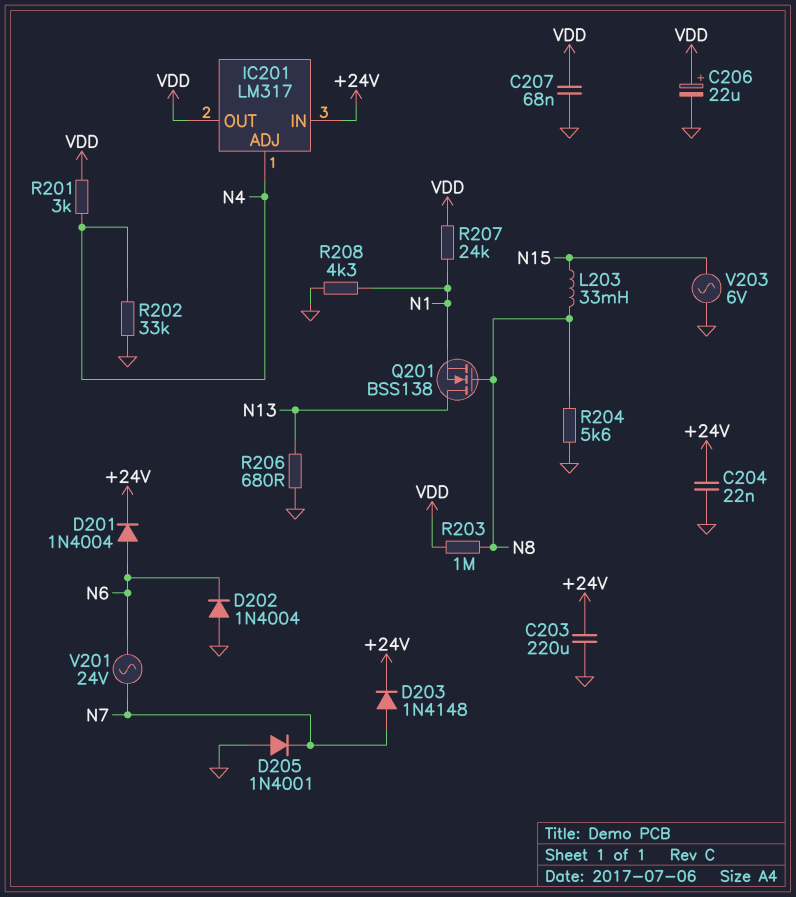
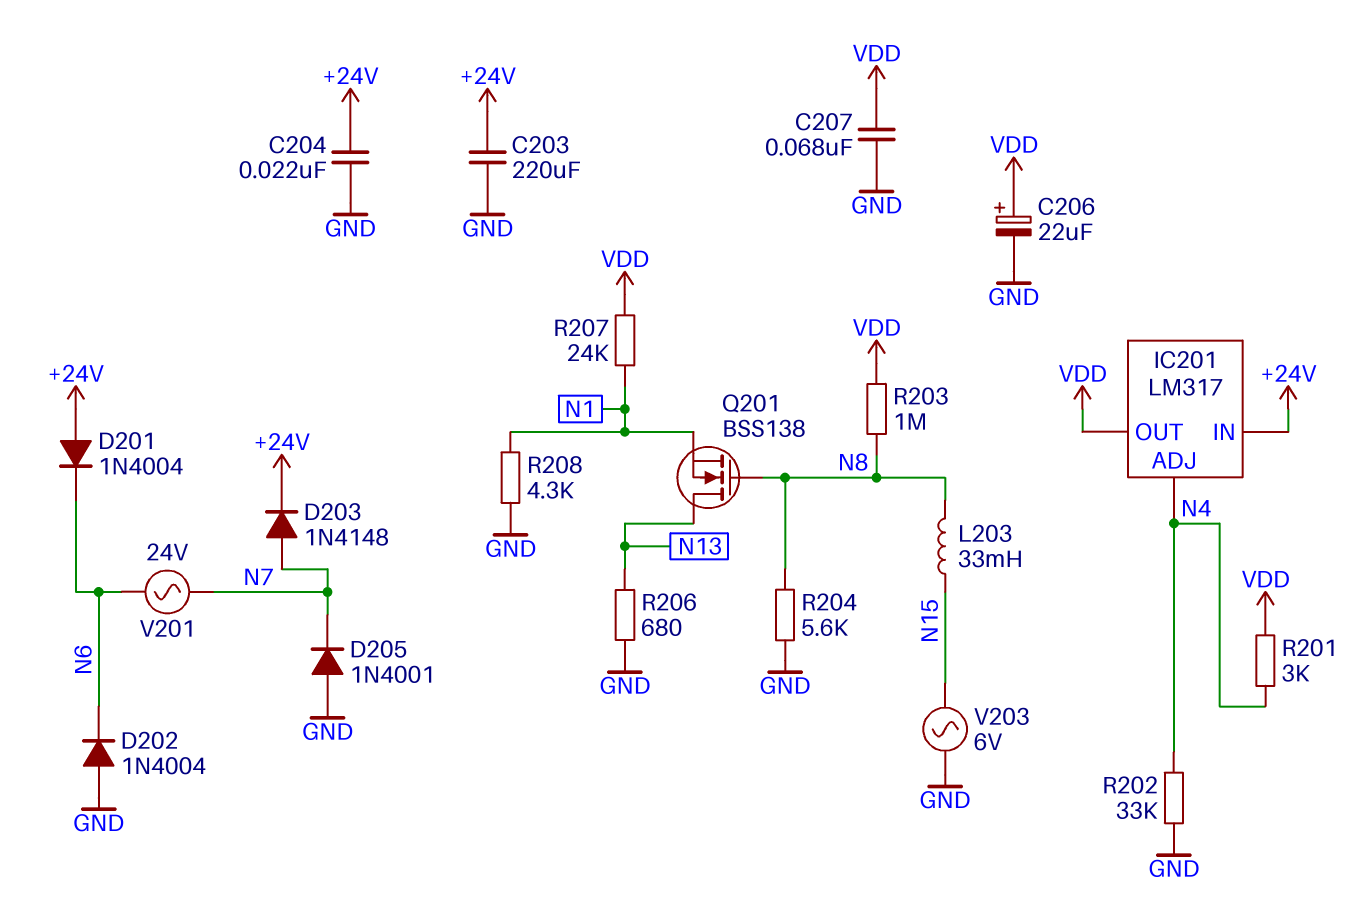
D201: diode 1N4004 (A N6, K +24V) -> diode 1N4004 (A +24V, K N6)

